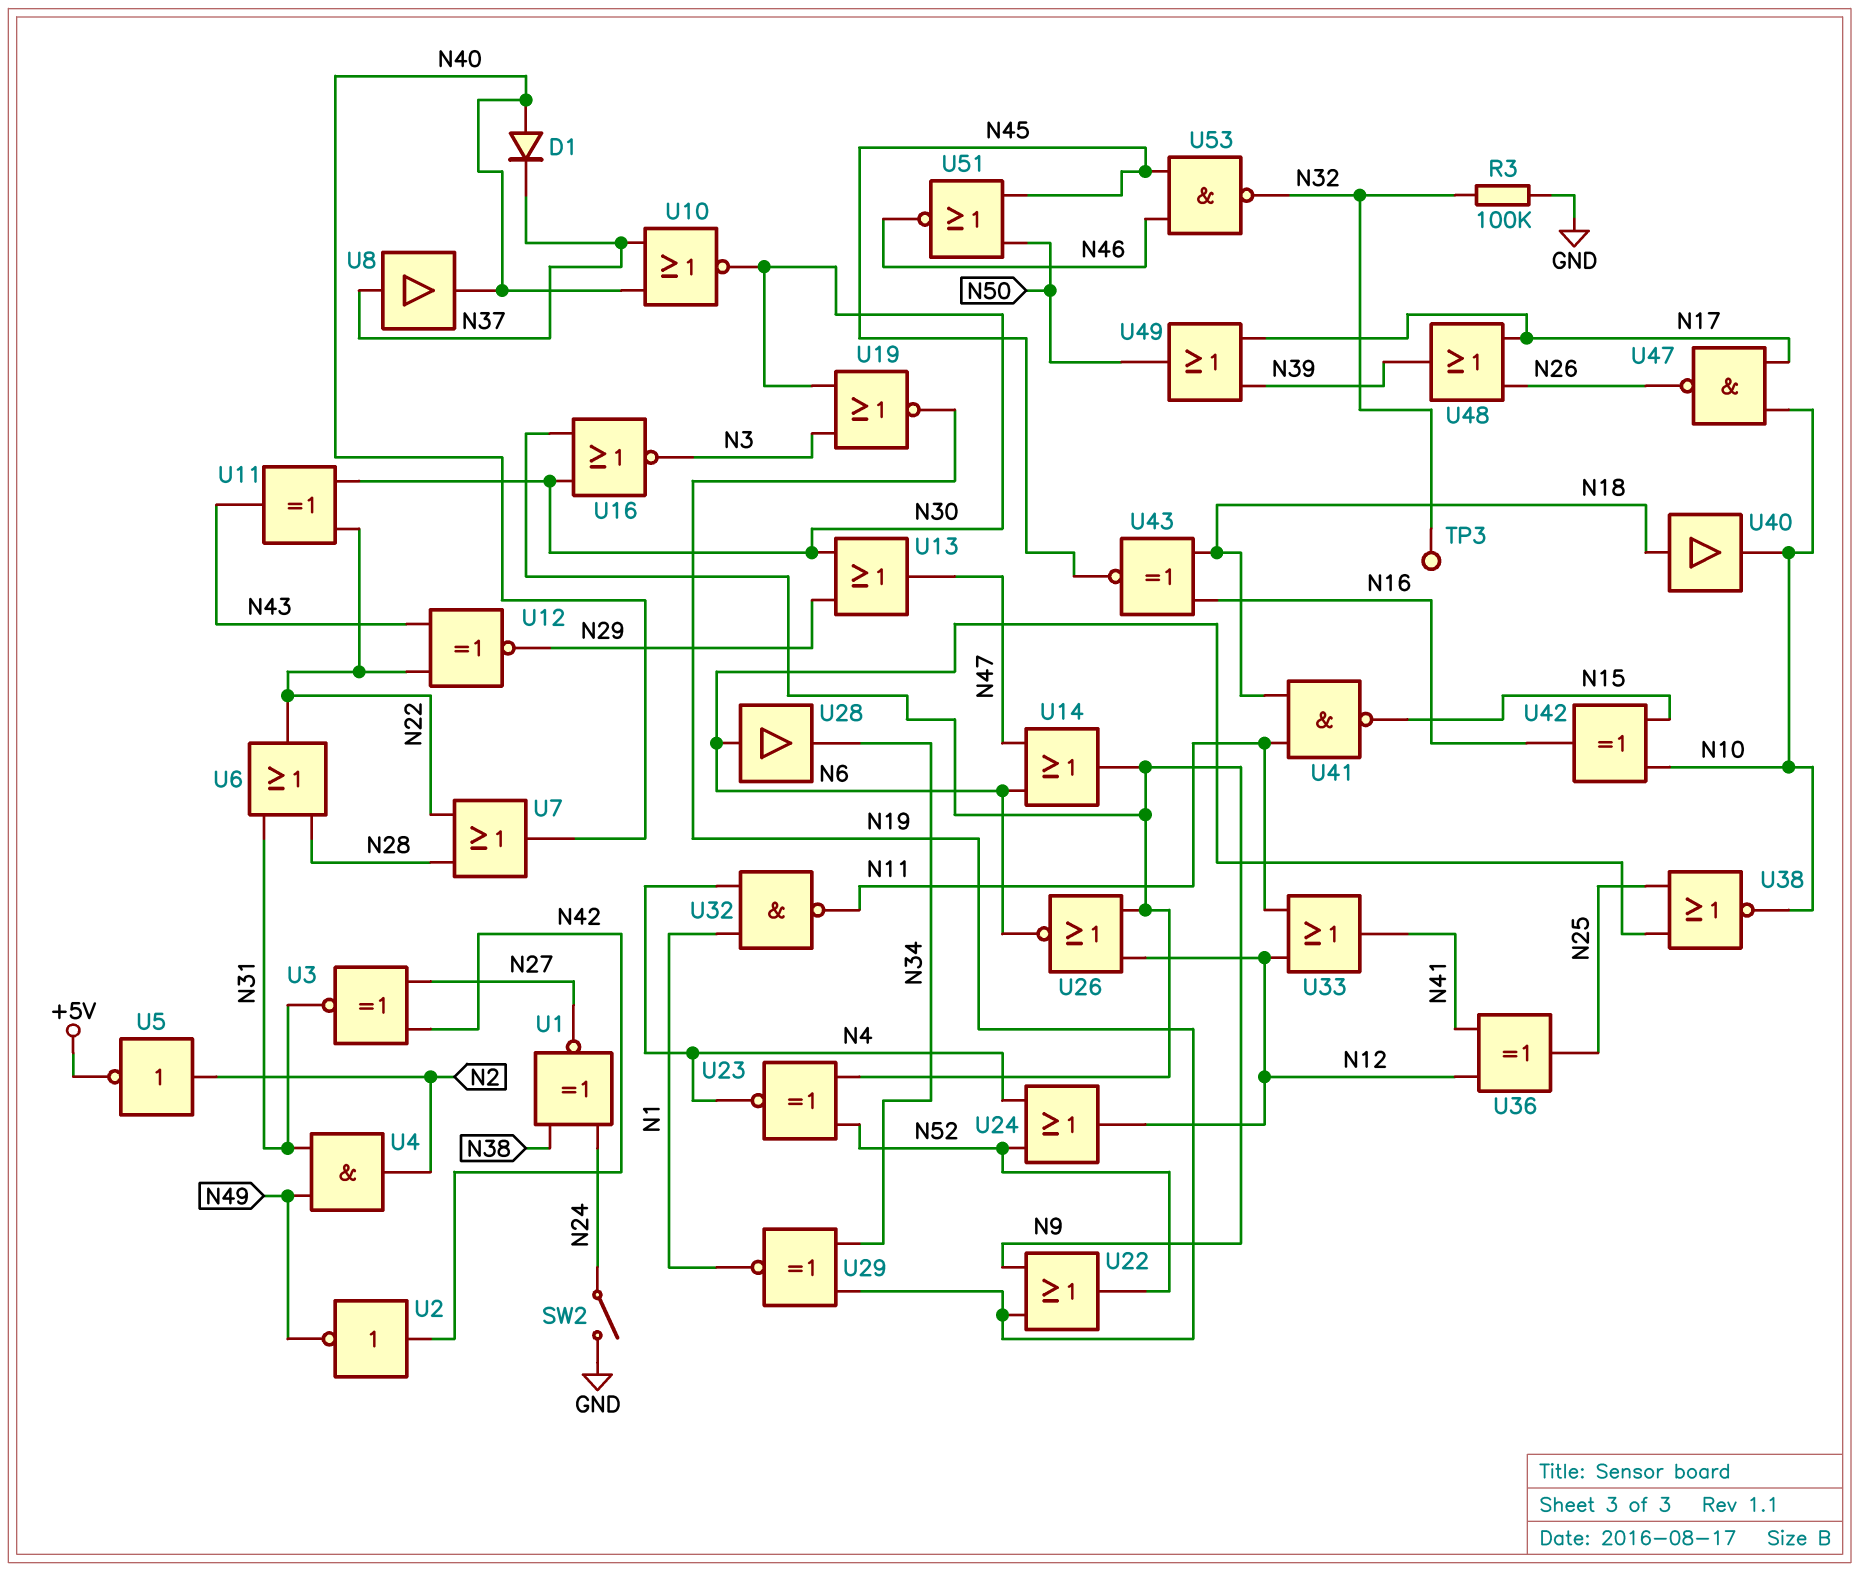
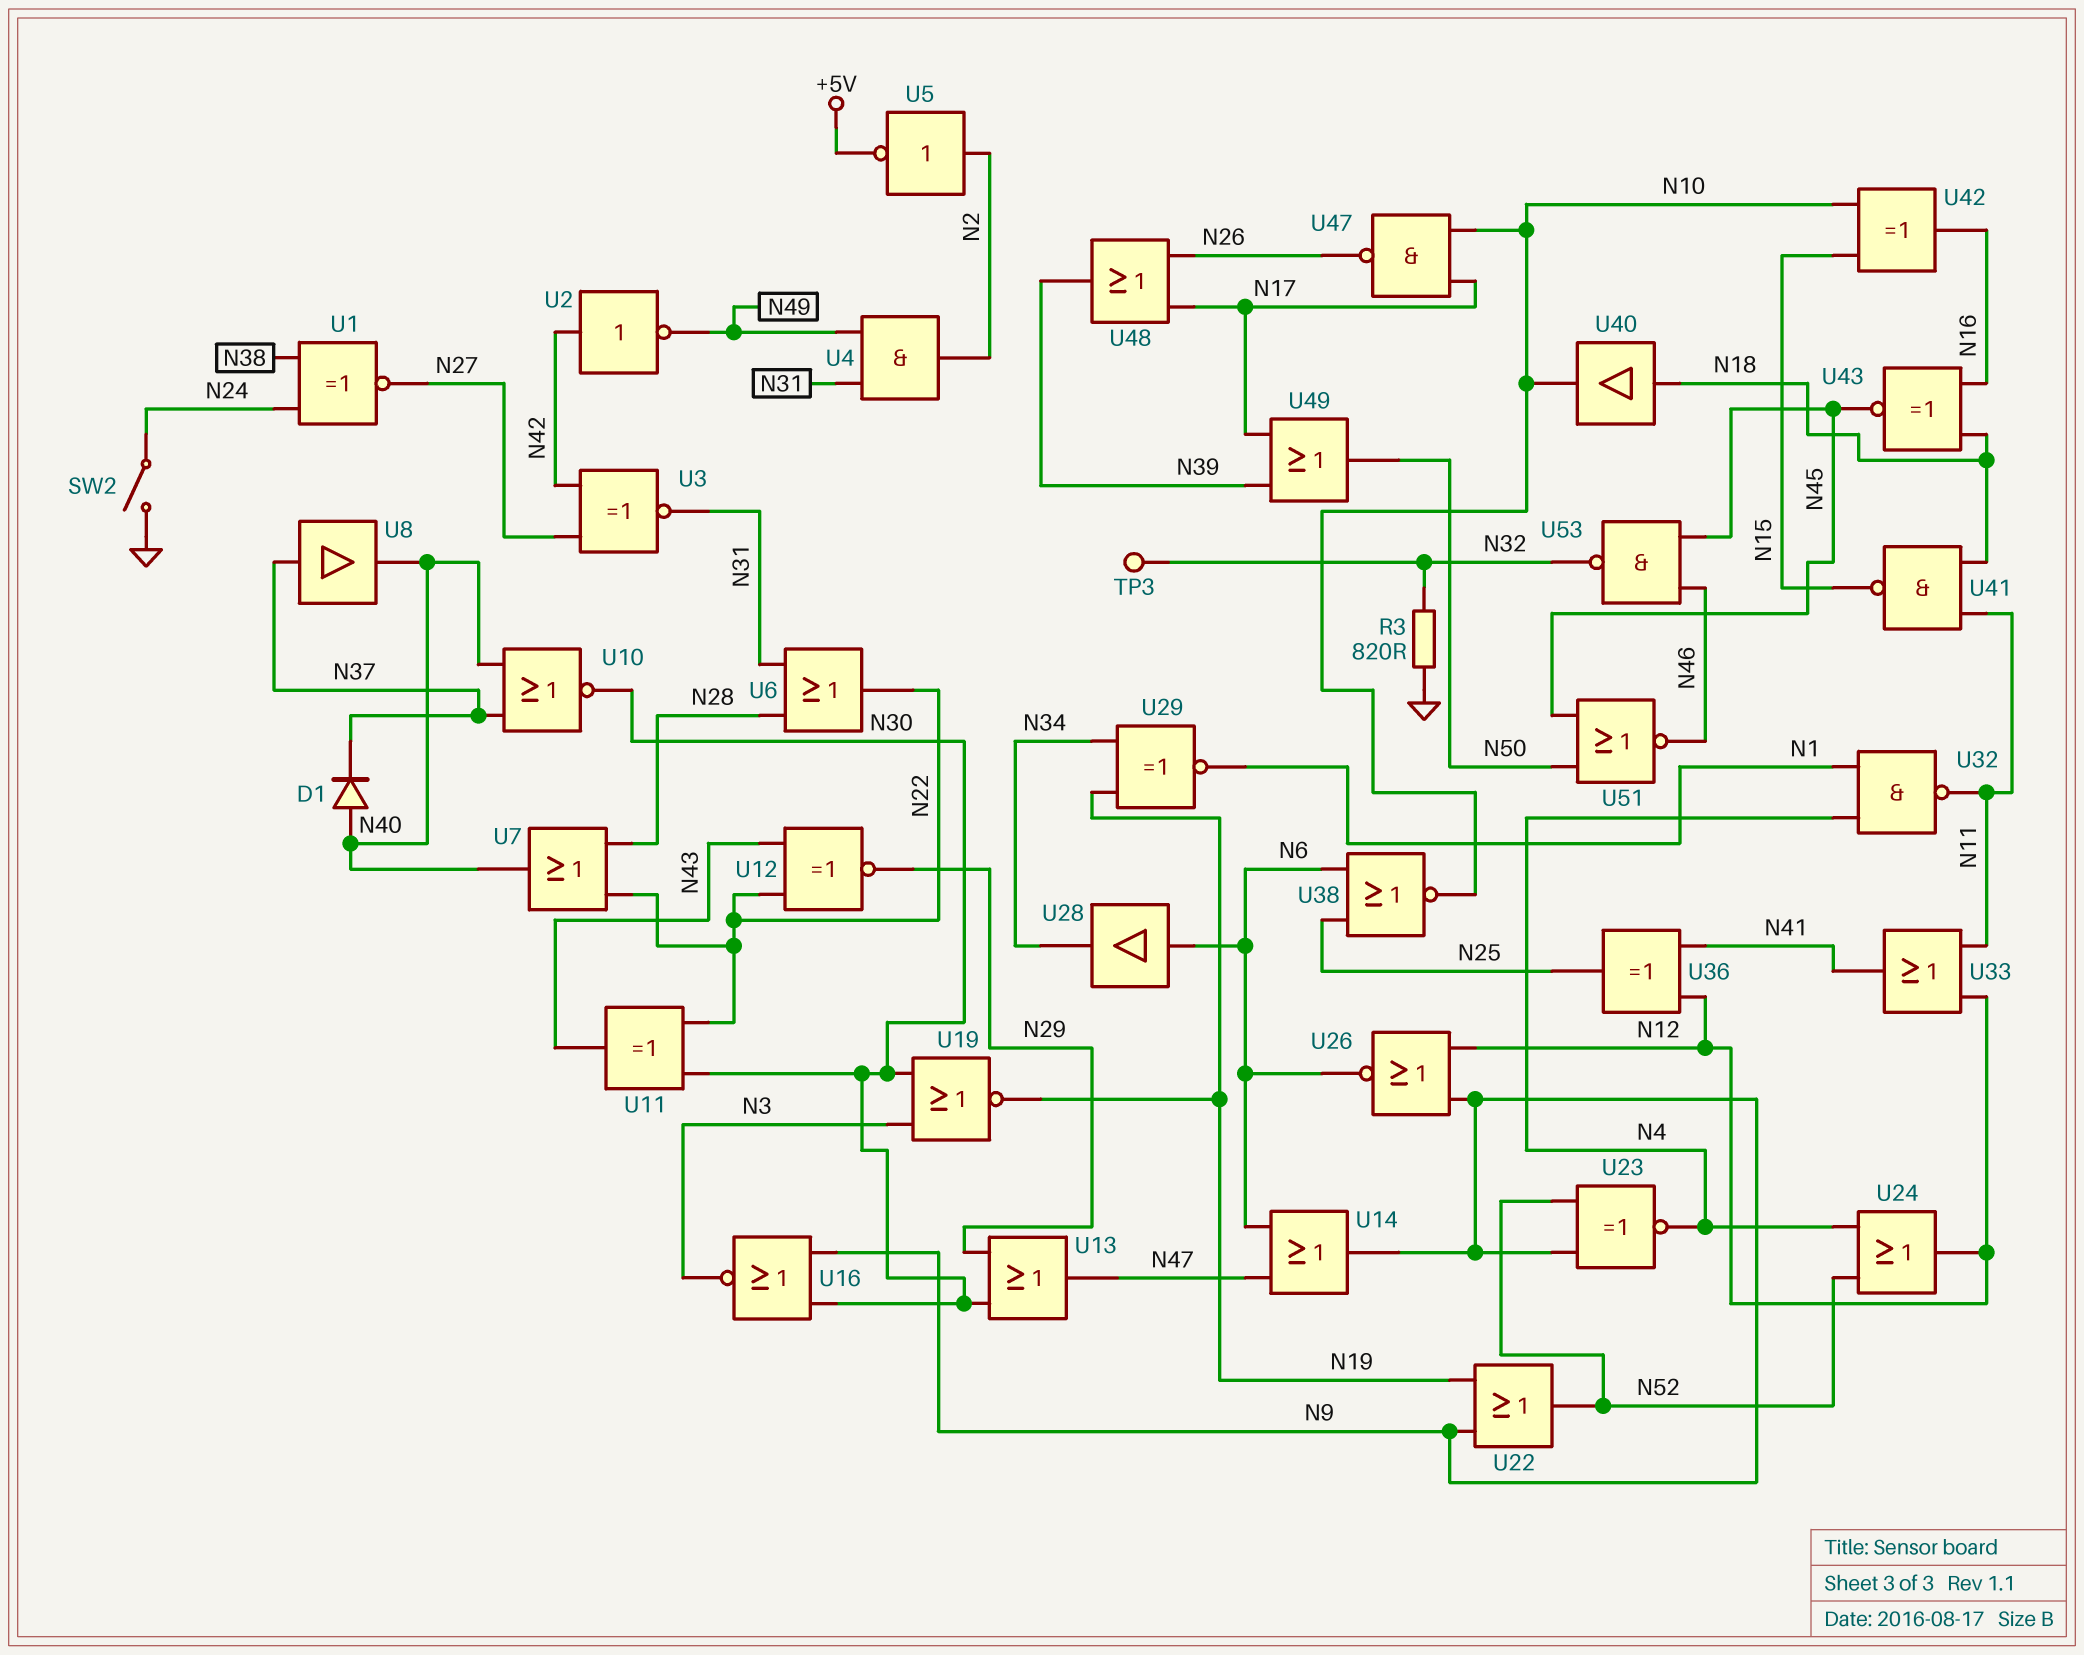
R3: 100k (GND, N32) -> 820 (GND, N32)

